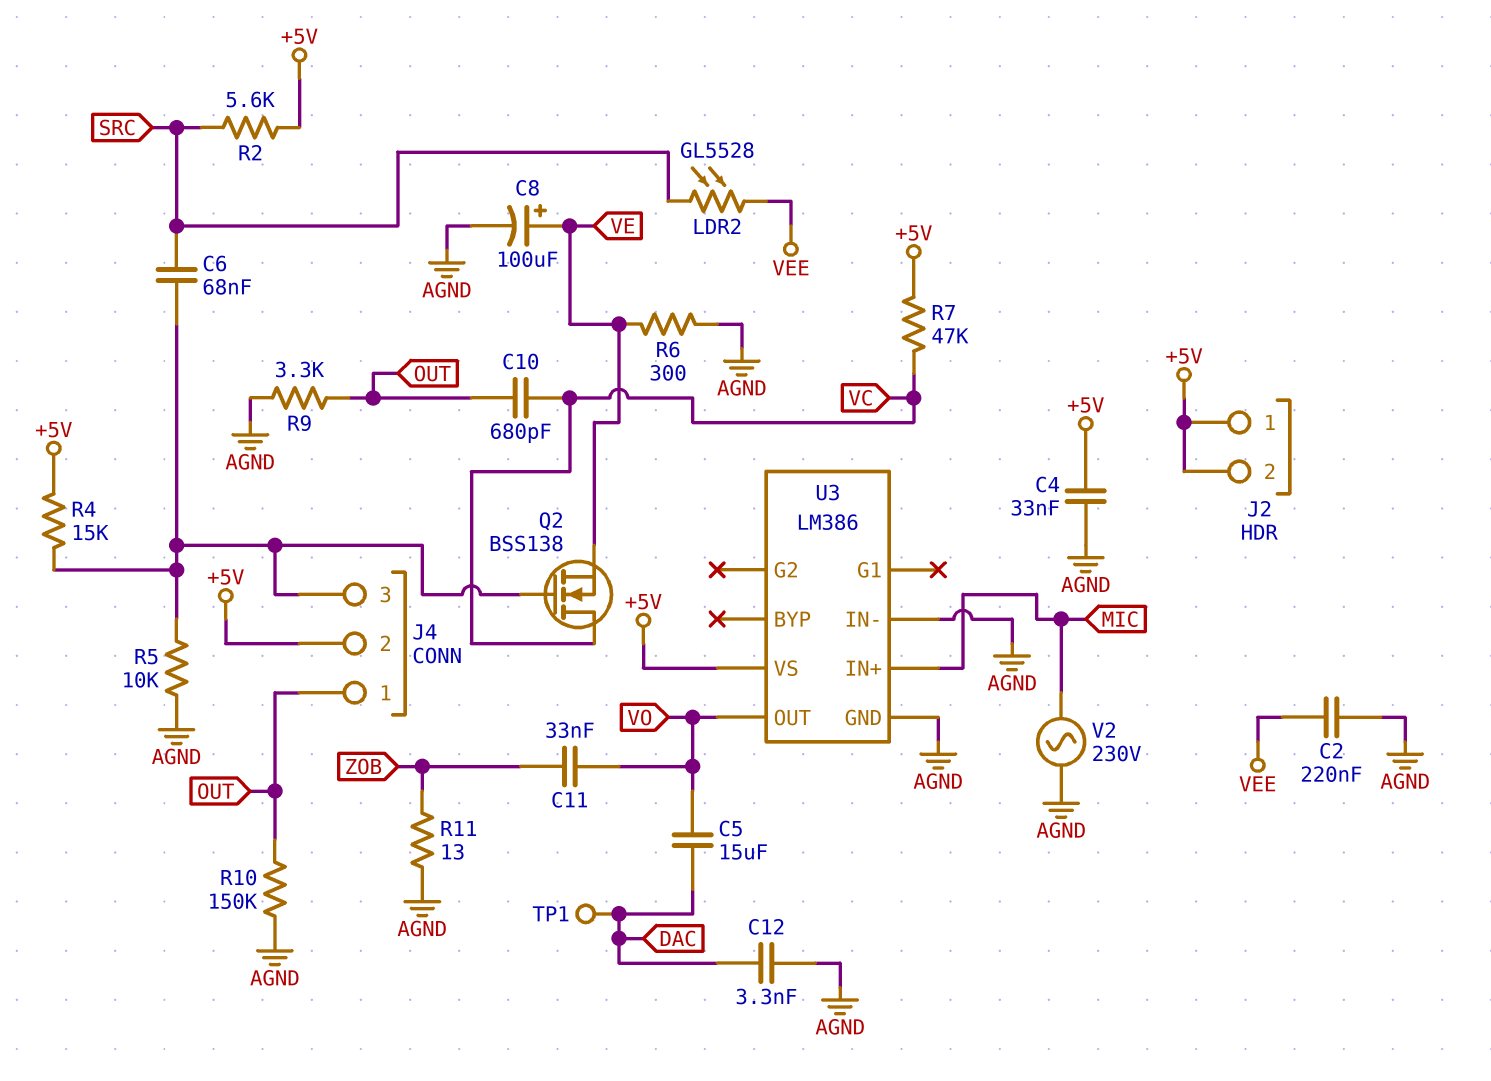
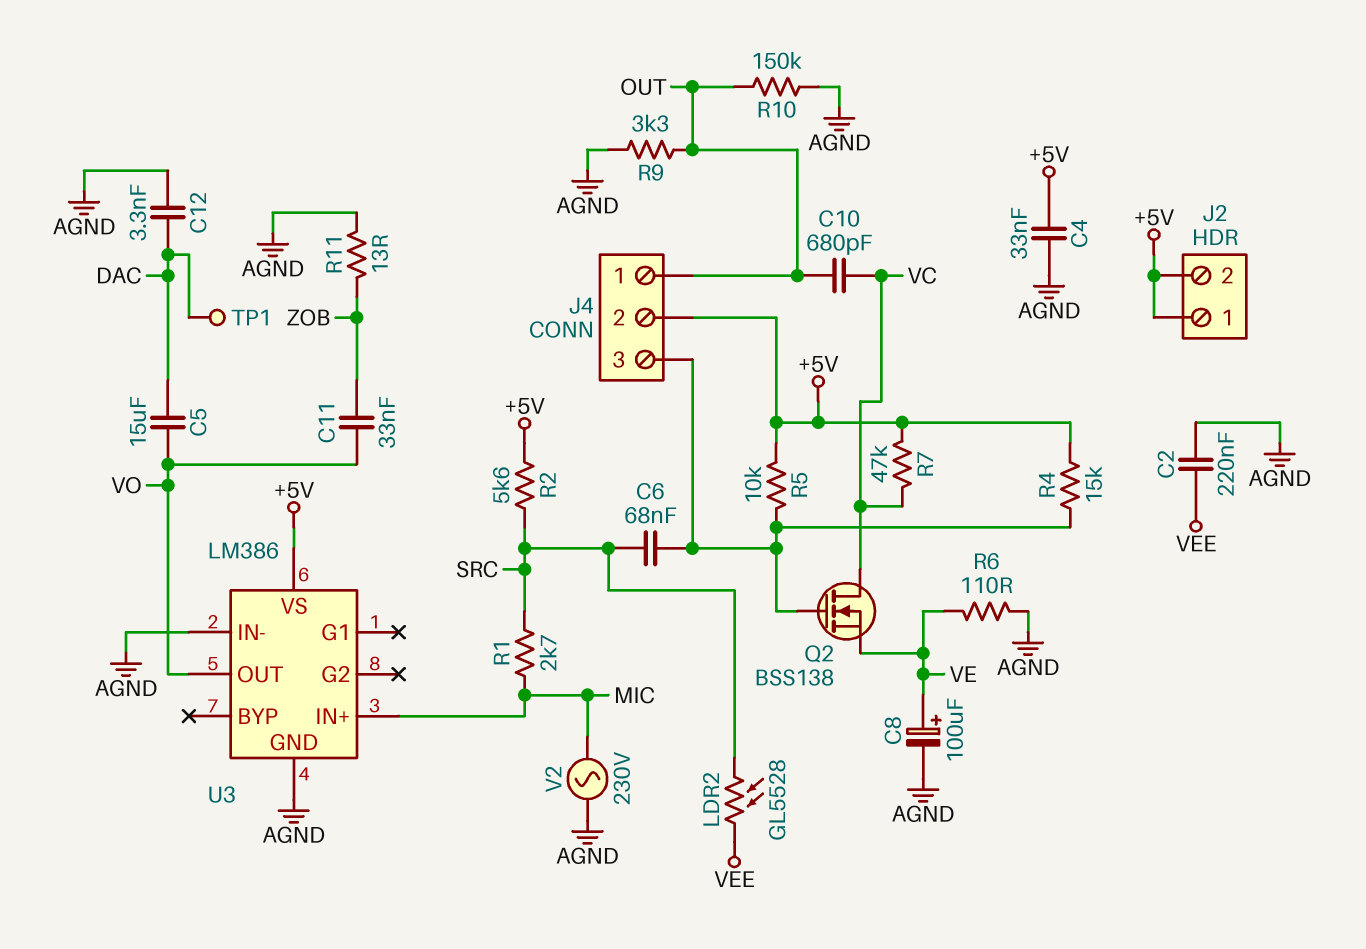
R1: none -> 2.7k (MIC, SRC)
R5: 10k (AGND, J4/3) -> 10k (+5V, J4/3)
R6: 300 (AGND, VE) -> 110 (AGND, VE)

